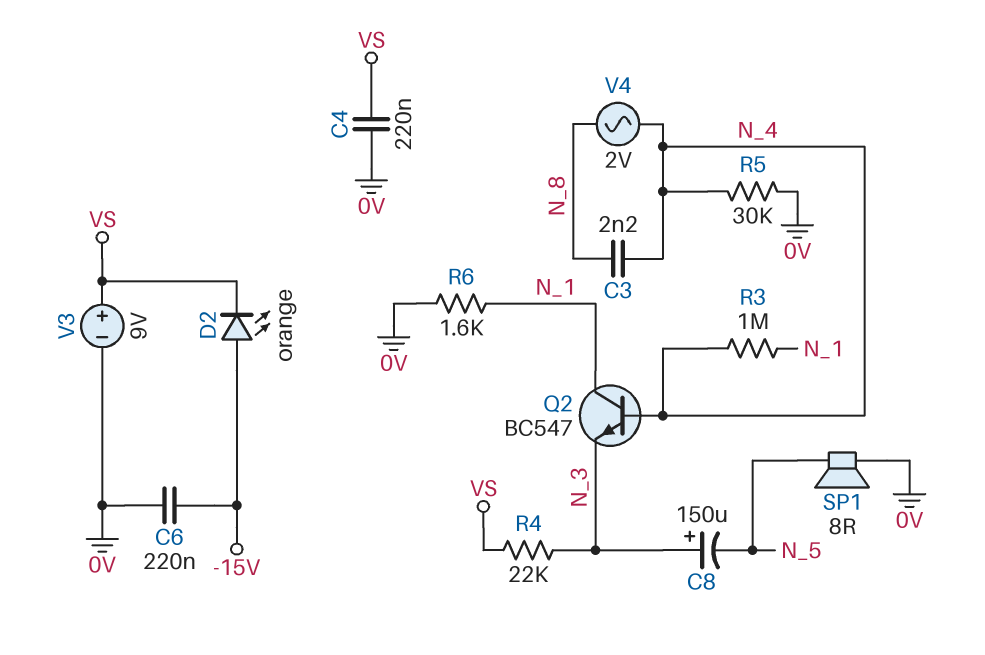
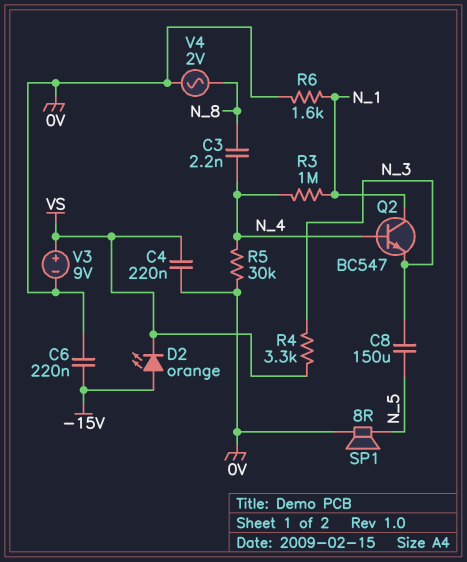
C8: 150uF (plus N_3, minus N_5) -> 150uF (N_3, N_5)
R4: 22k (N_3, VS) -> 3.3k (N_3, VS)
V4: AC 2V (N_4, N_8) -> AC 2V (0V, N_8)

